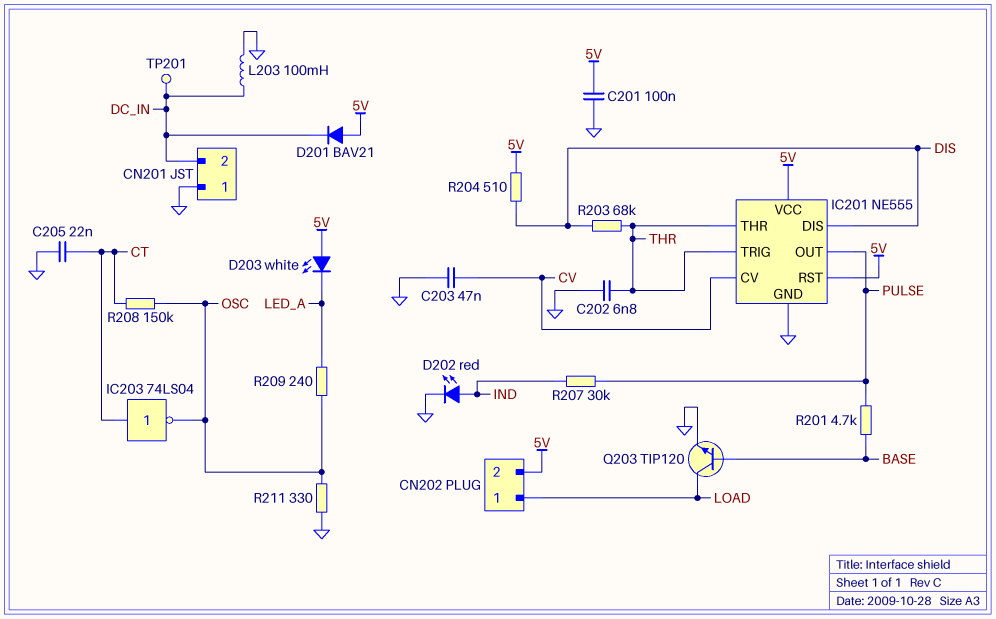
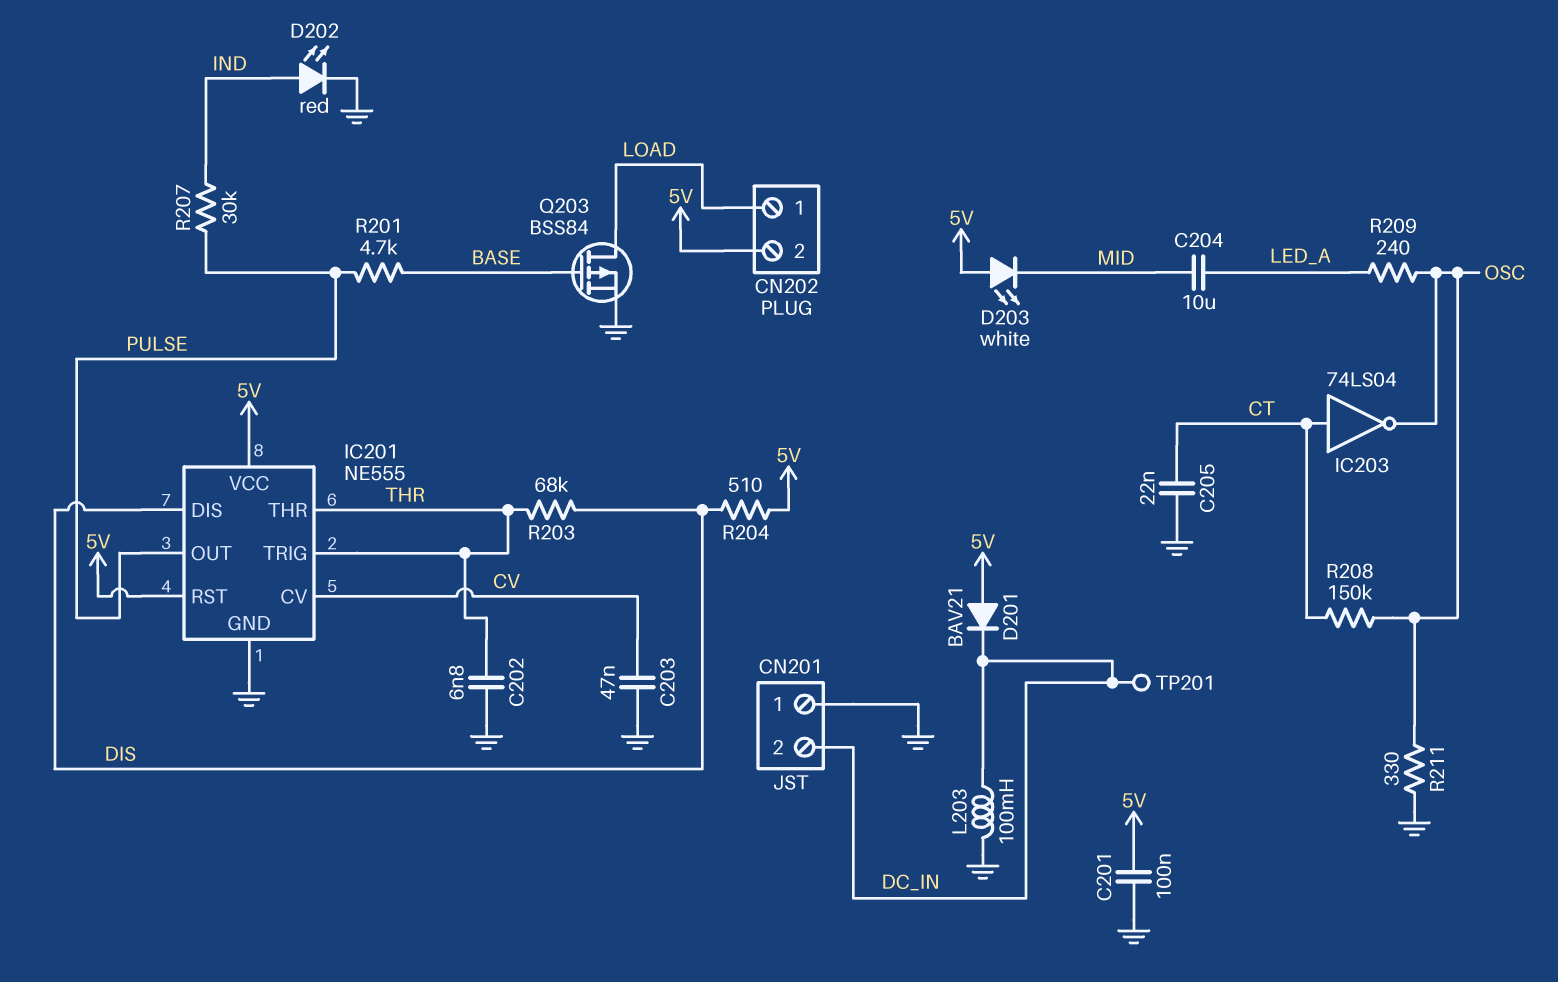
C204: none -> 10uF (LED_A, MID)
D203: LED white (A 5V, K LED_A) -> LED white (A 5V, K MID)
Q203: NPN TIP120 (B BASE, C LOAD, E GND) -> PMOS BSS84 (G BASE, D LOAD, S GND)

